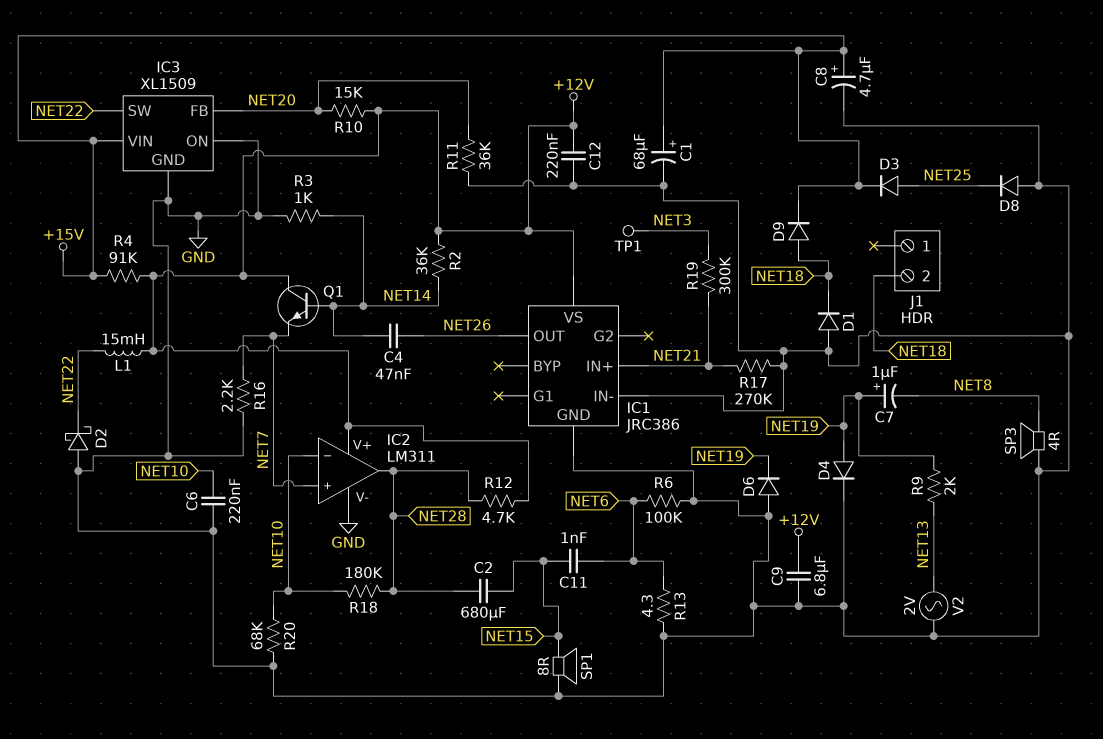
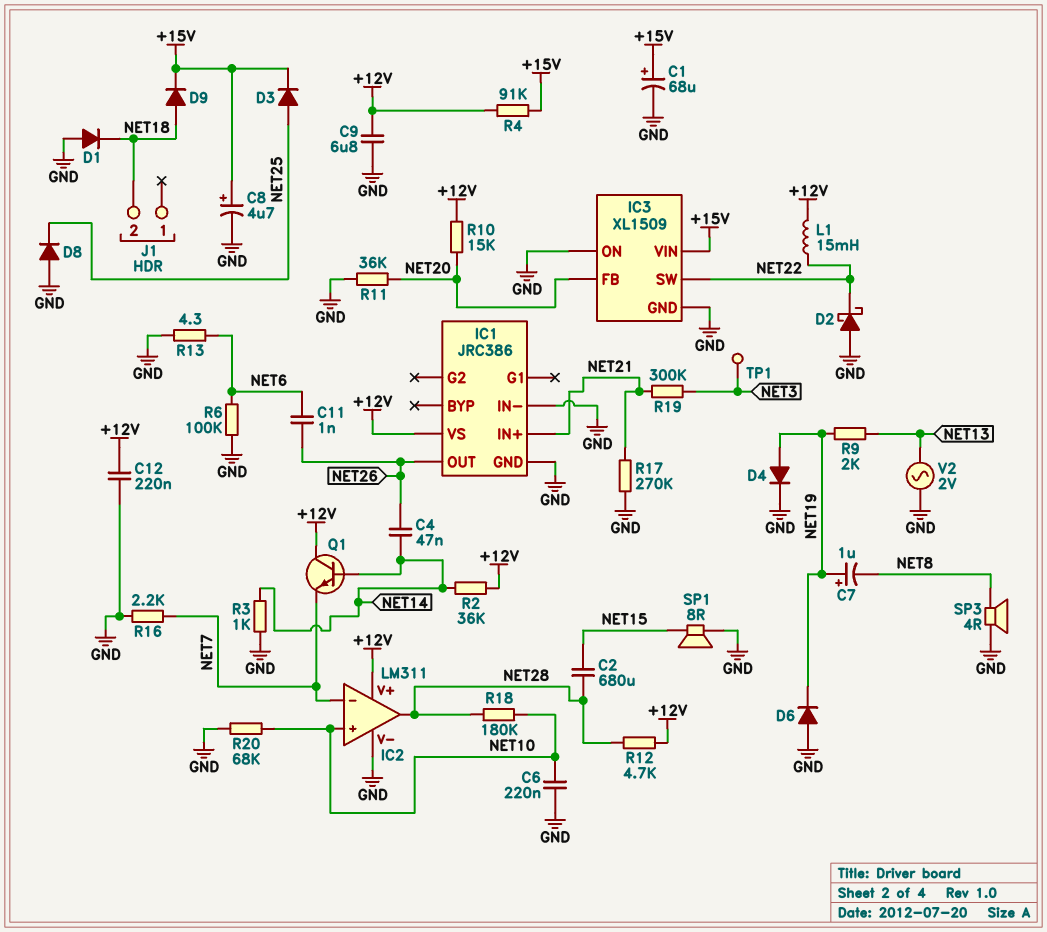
C11: 1nF (NET6, NET15) -> 1nF (NET6, NET26)
IC2 pin in+: NET7 -> NET10
IC2 pin in-: NET10 -> NET7

